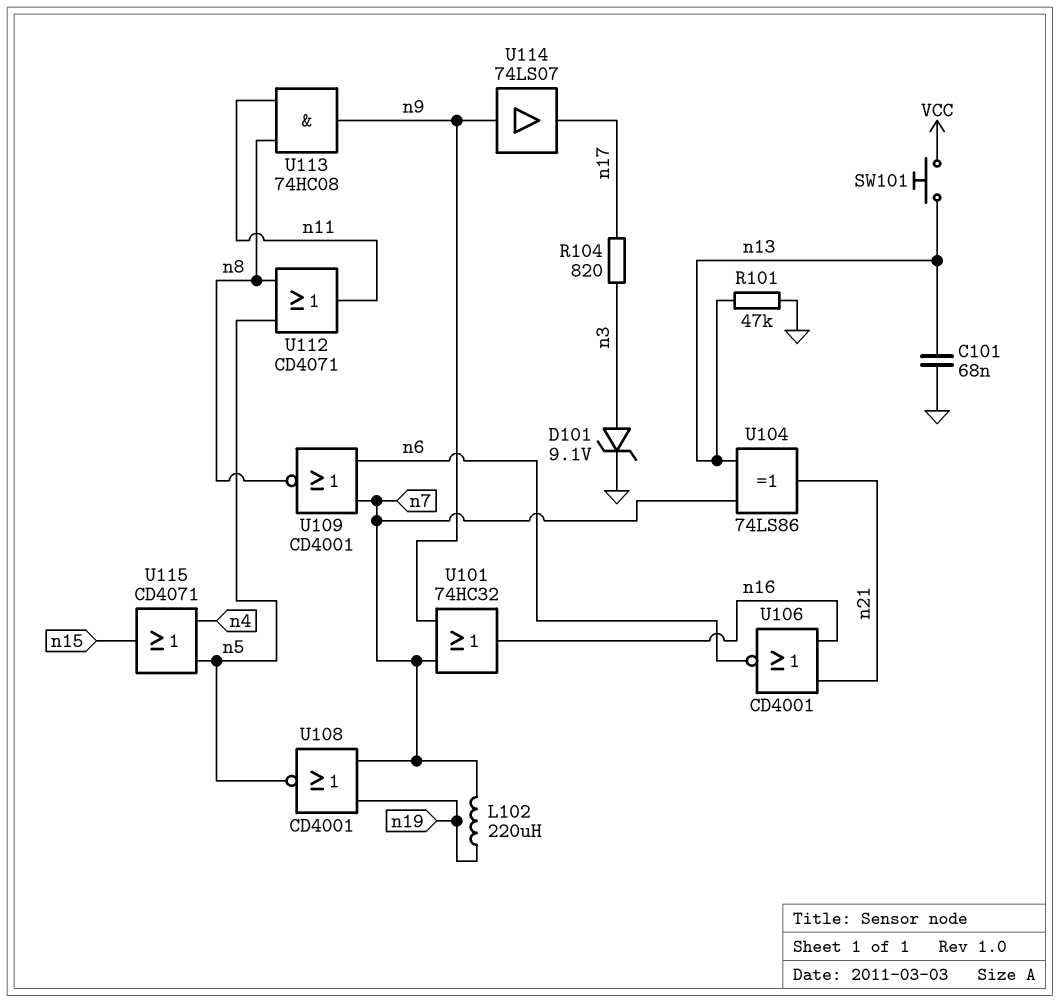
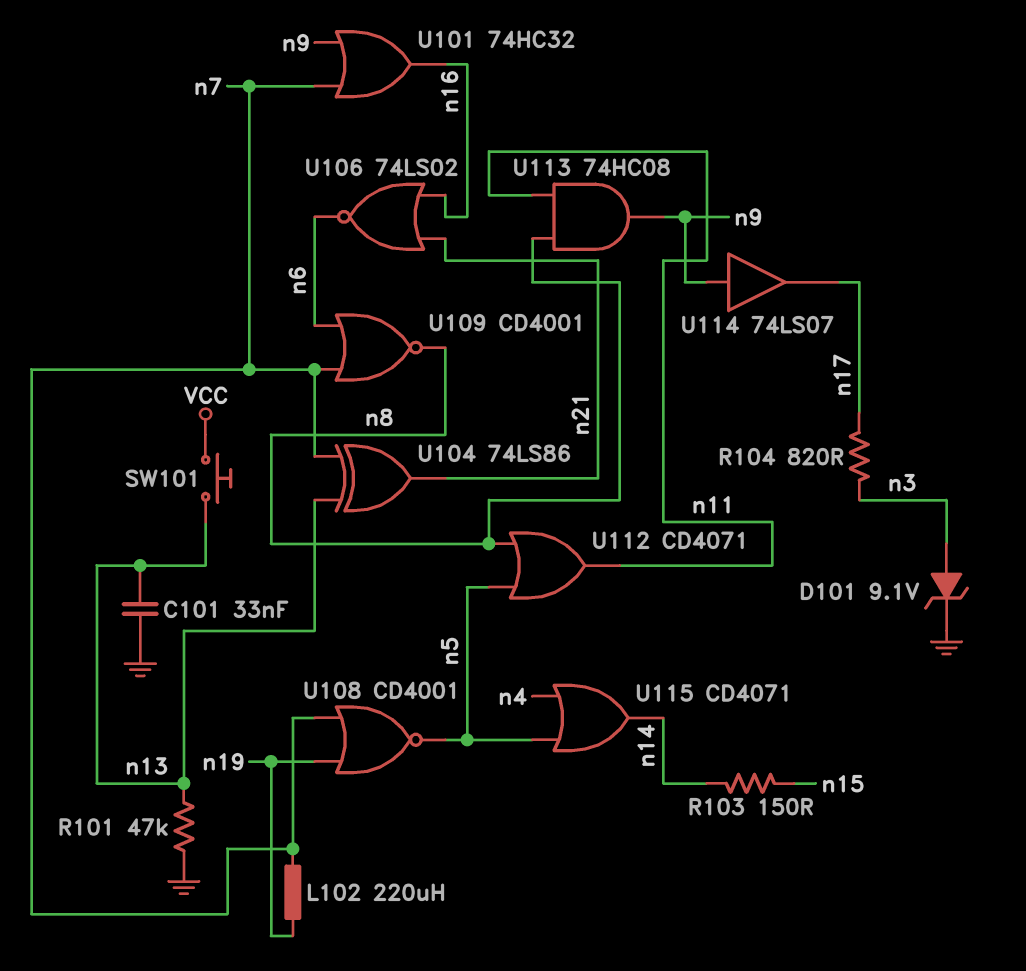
C101: 68nF (GND, n13) -> 33nF (GND, n13)
R103: none -> 150 (n14, n15)
U106: NOR CD4001 (in n16, in n21, out n6) -> NOR 74LS02 (in n16, in n21, out n6)
U115: OR CD4071 (in n4, in n5, out n15) -> OR CD4071 (in n4, in n5, out n14)

